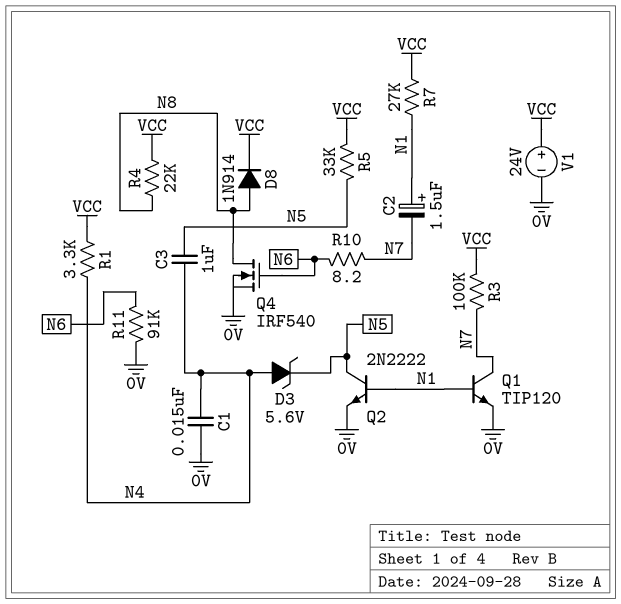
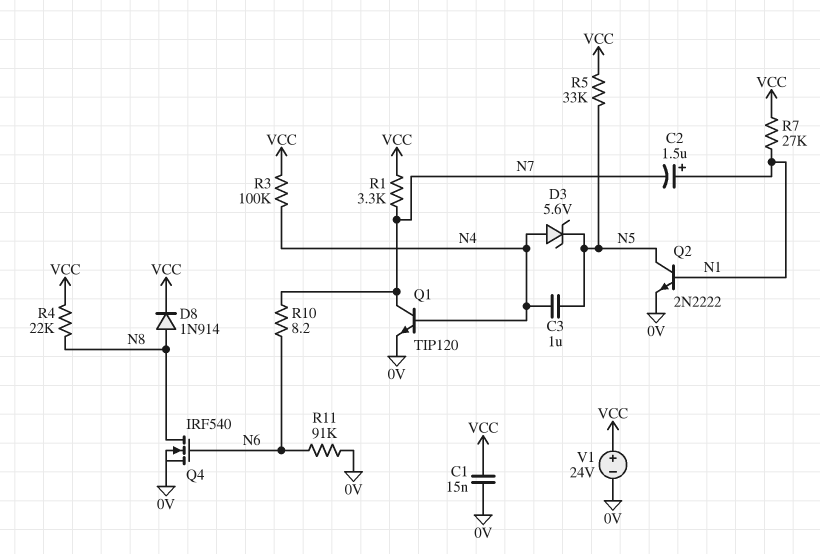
C1: 15nF (0V, N4) -> 15nF (0V, VCC)
Q1: NPN TIP120 (B N1, C N7, E 0V) -> NPN TIP120 (B N4, C N7, E 0V)
R1: 3.3k (N4, VCC) -> 3.3k (N7, VCC)
R3: 100k (N7, VCC) -> 100k (N4, VCC)

